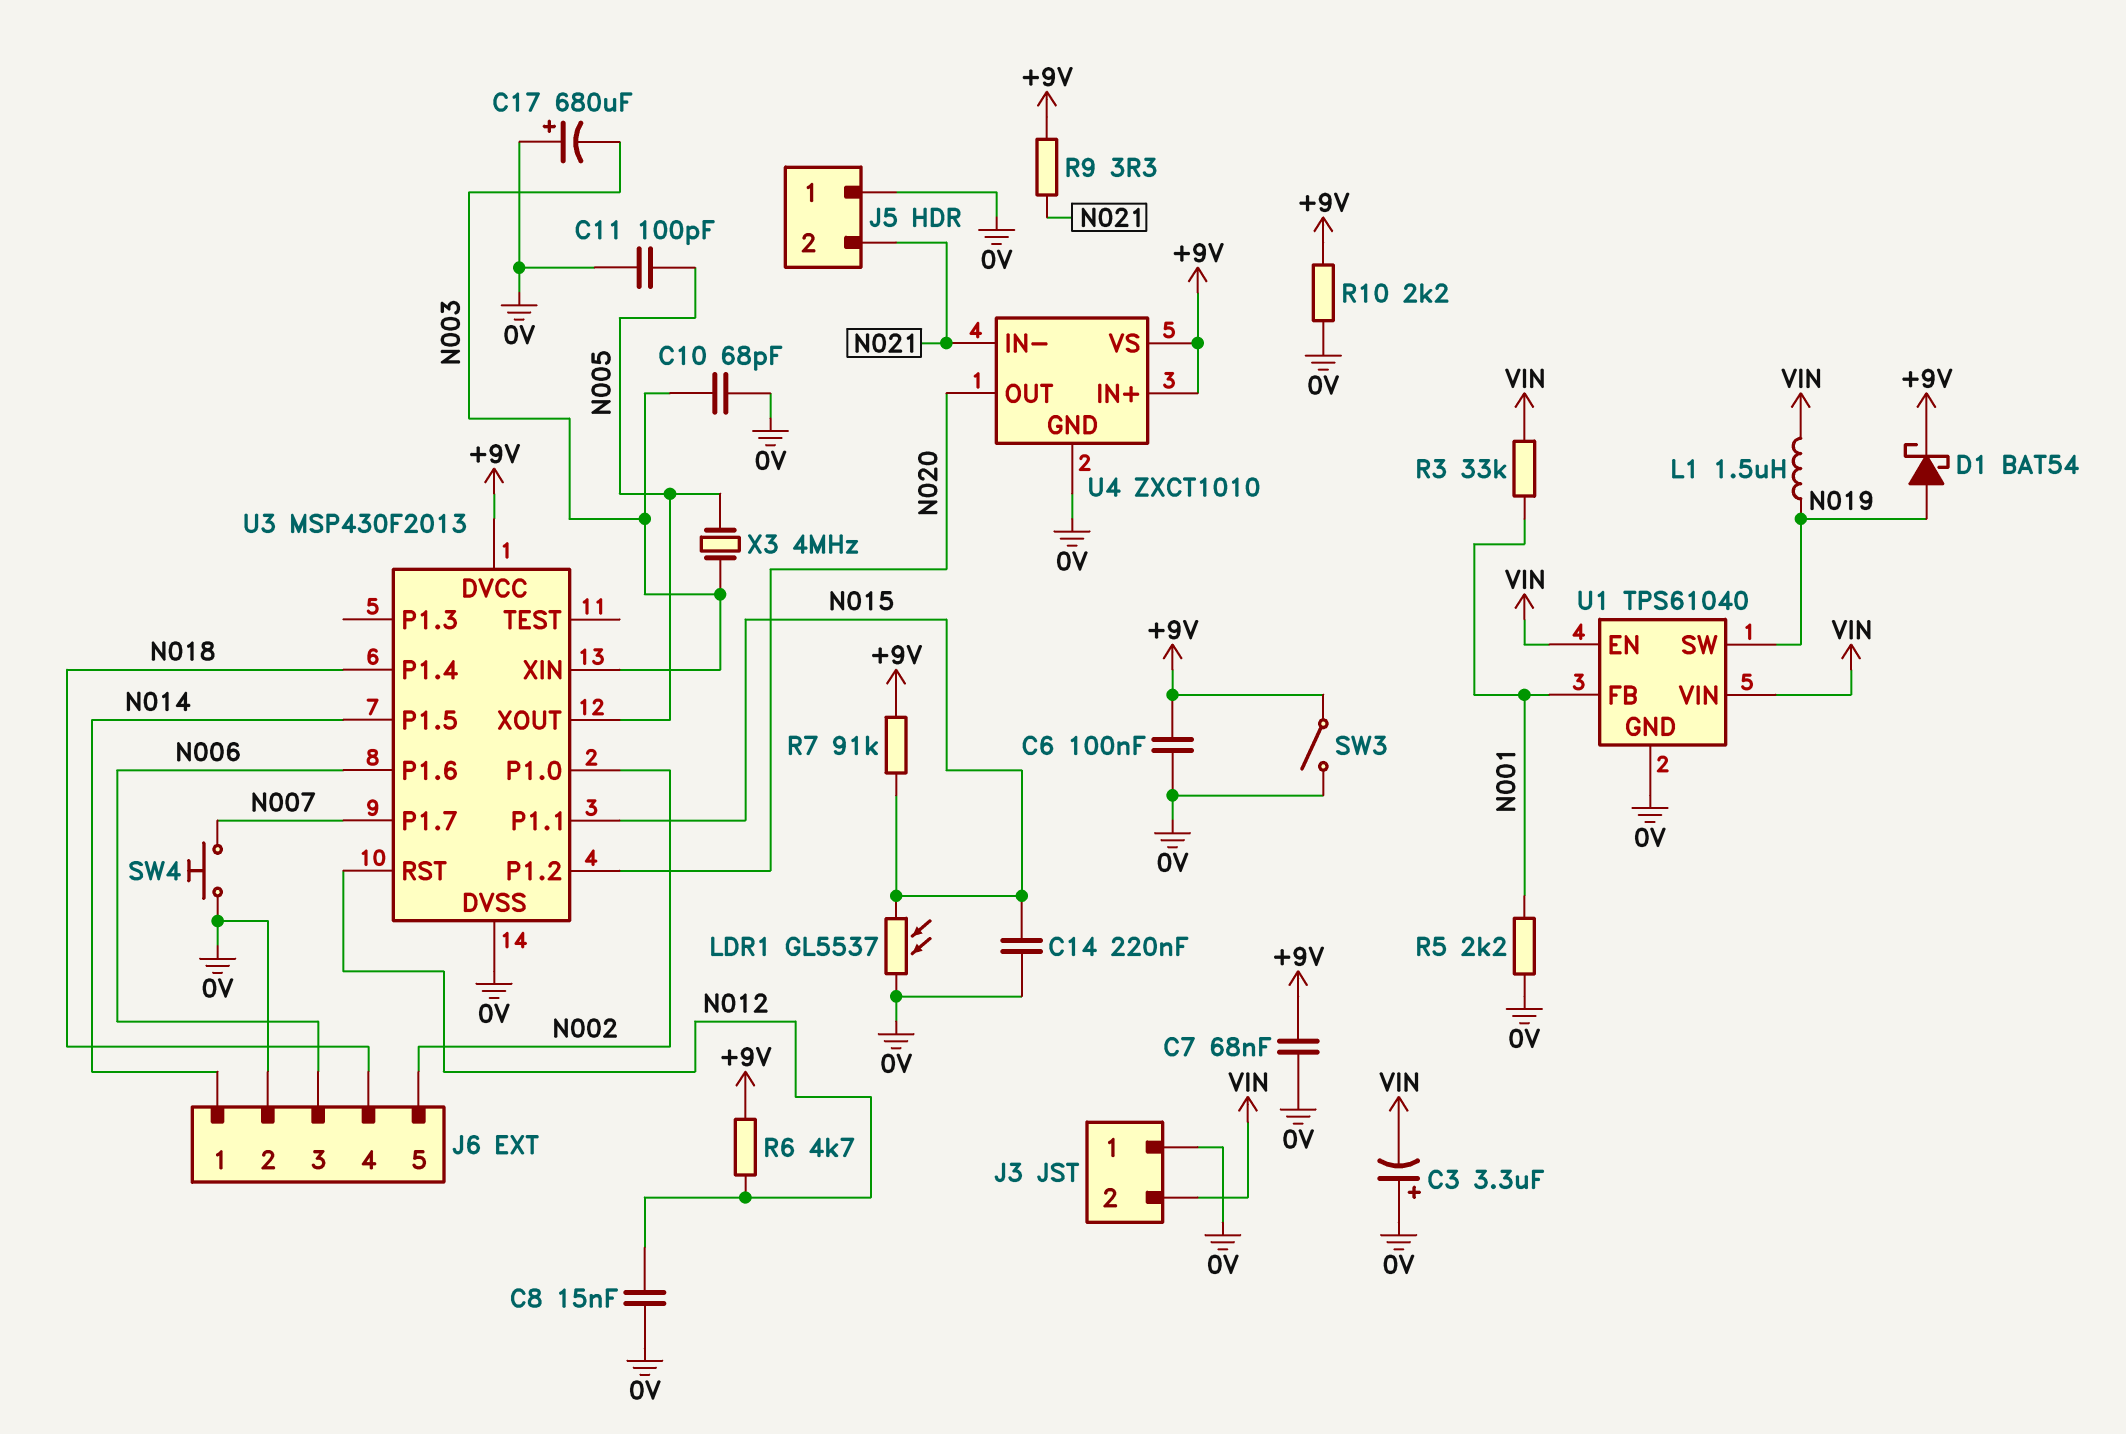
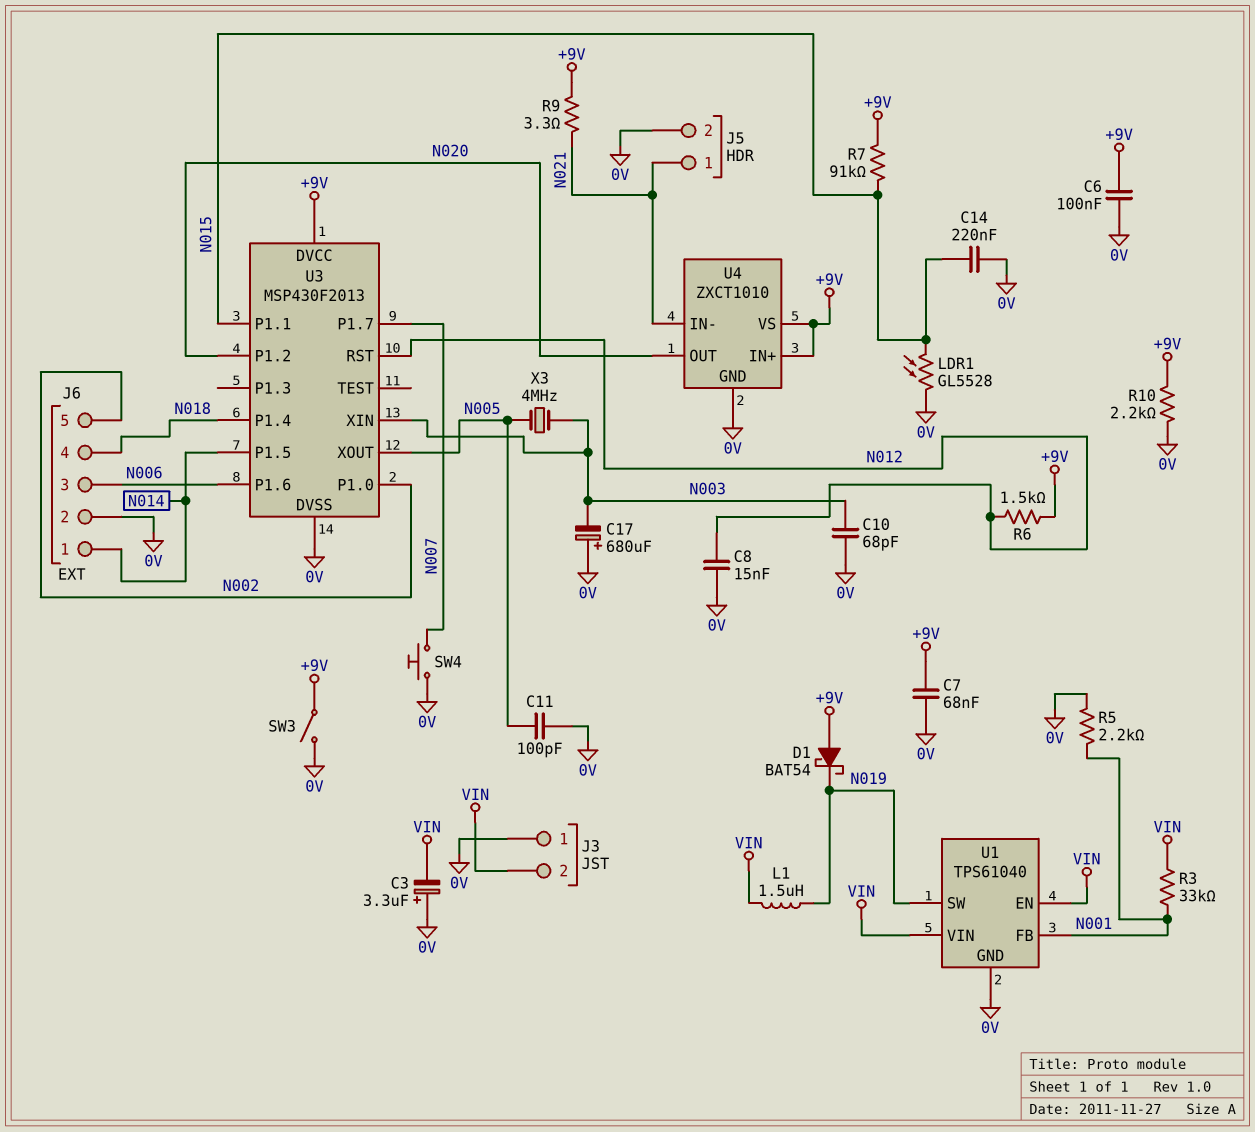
D1: schottky BAT54 (A N019, K +9V) -> schottky BAT54 (A +9V, K N019)
J5 pin 1: 0V -> N021
J5 pin 2: N021 -> 0V
LDR1: GL5537 (0V, N015) -> GL5528 (0V, N015)
R6: 4.7k (+9V, N012) -> 1.5k (+9V, N012)

